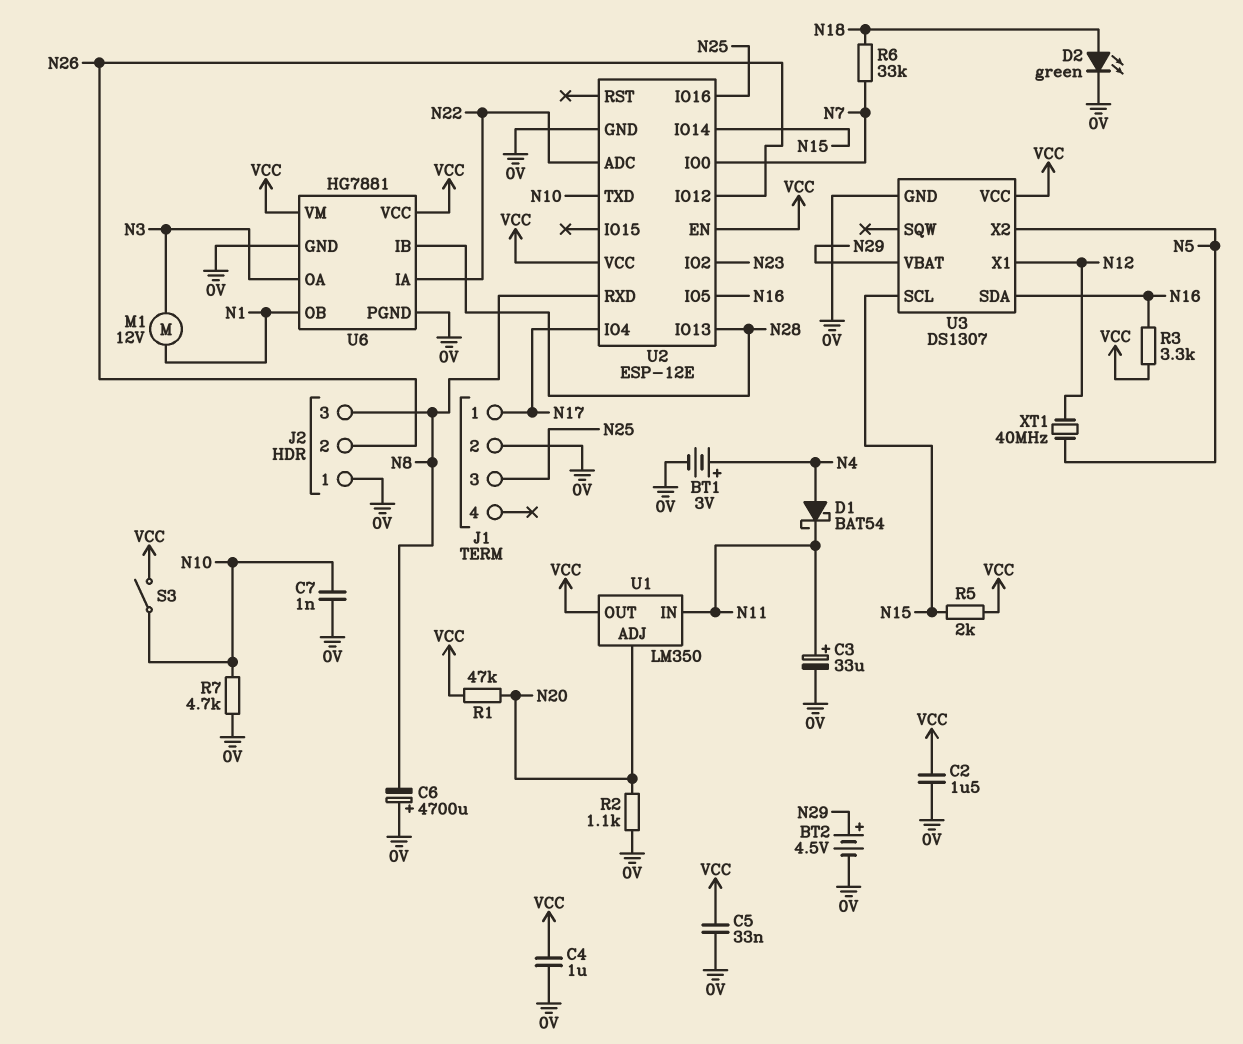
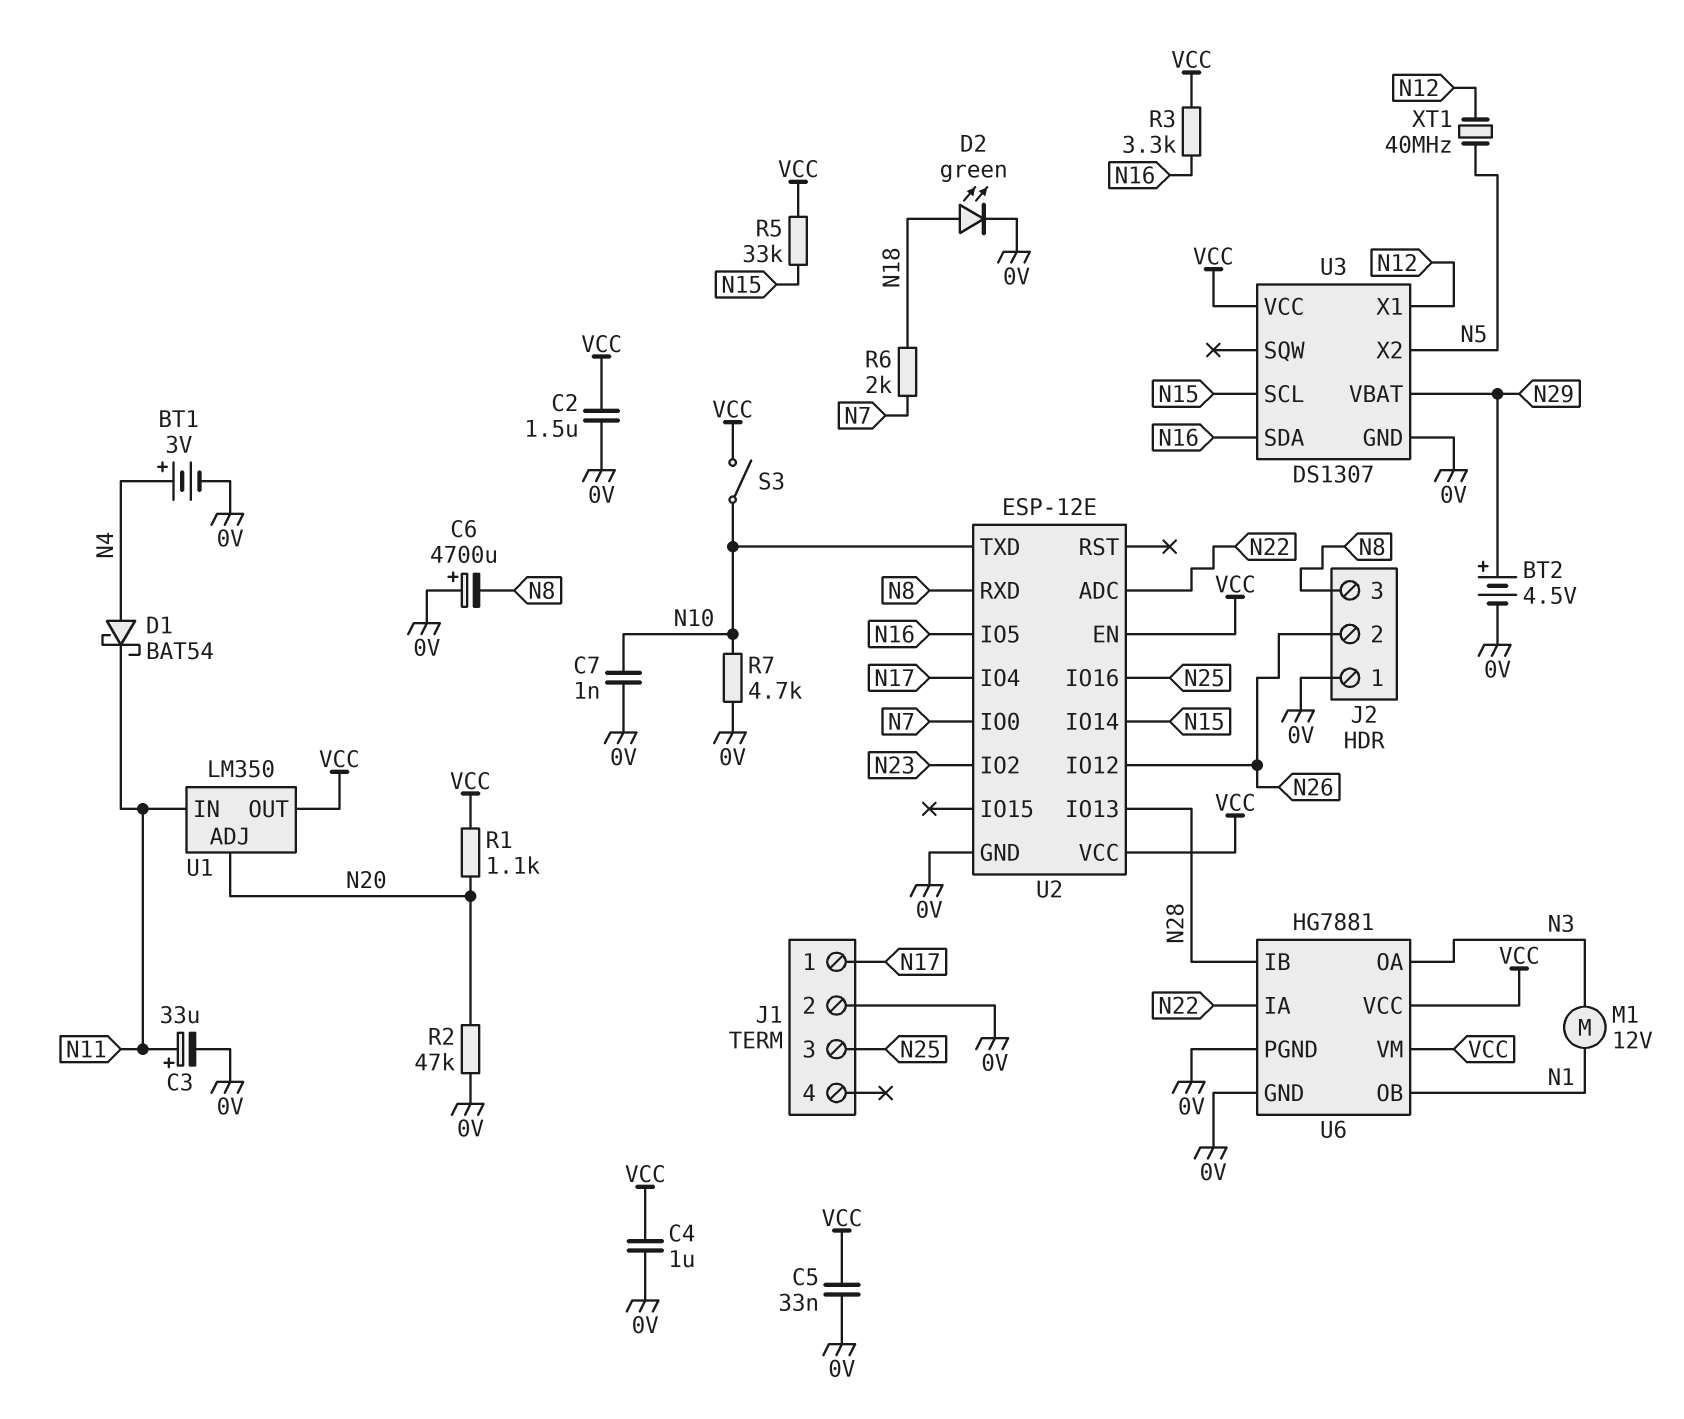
R1: 47k (N20, VCC) -> 1.1k (N20, VCC)
R2: 1.1k (0V, N20) -> 47k (0V, N20)
R5: 2k (N15, VCC) -> 33k (N15, VCC)
R6: 33k (N7, N18) -> 2k (N7, N18)

